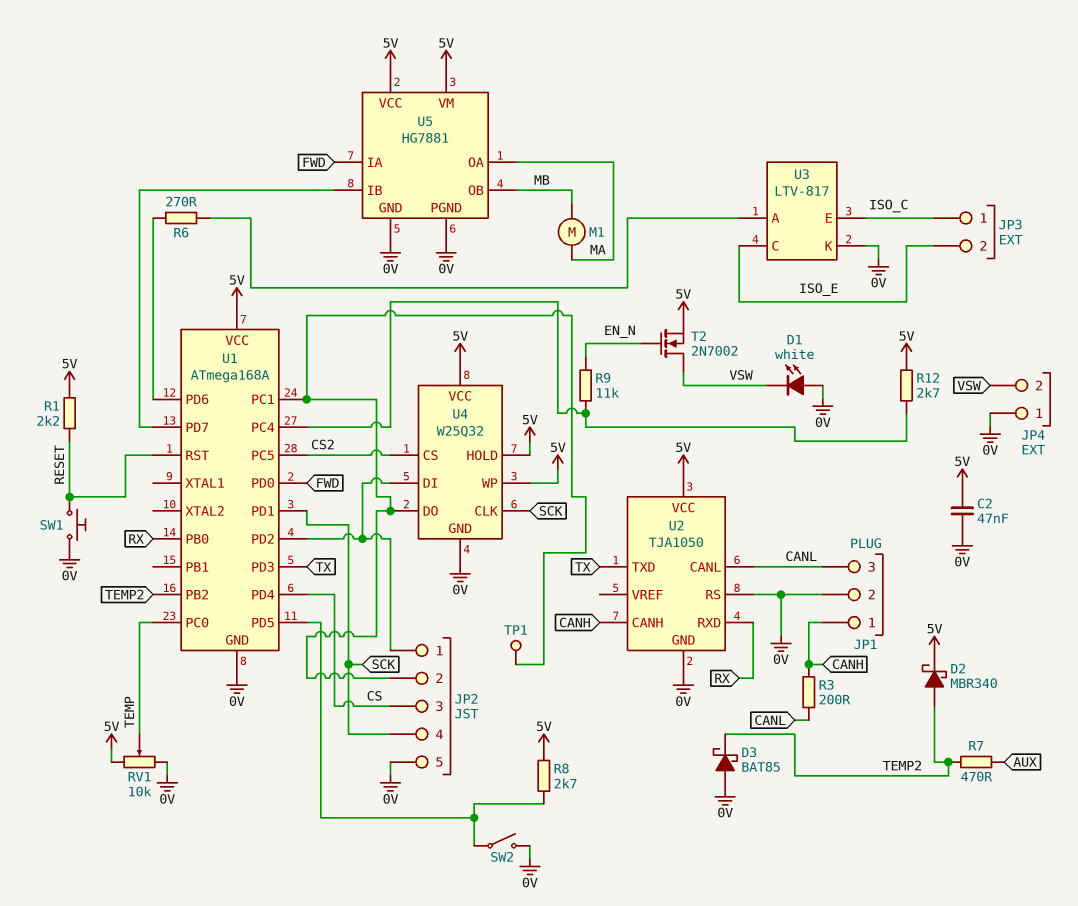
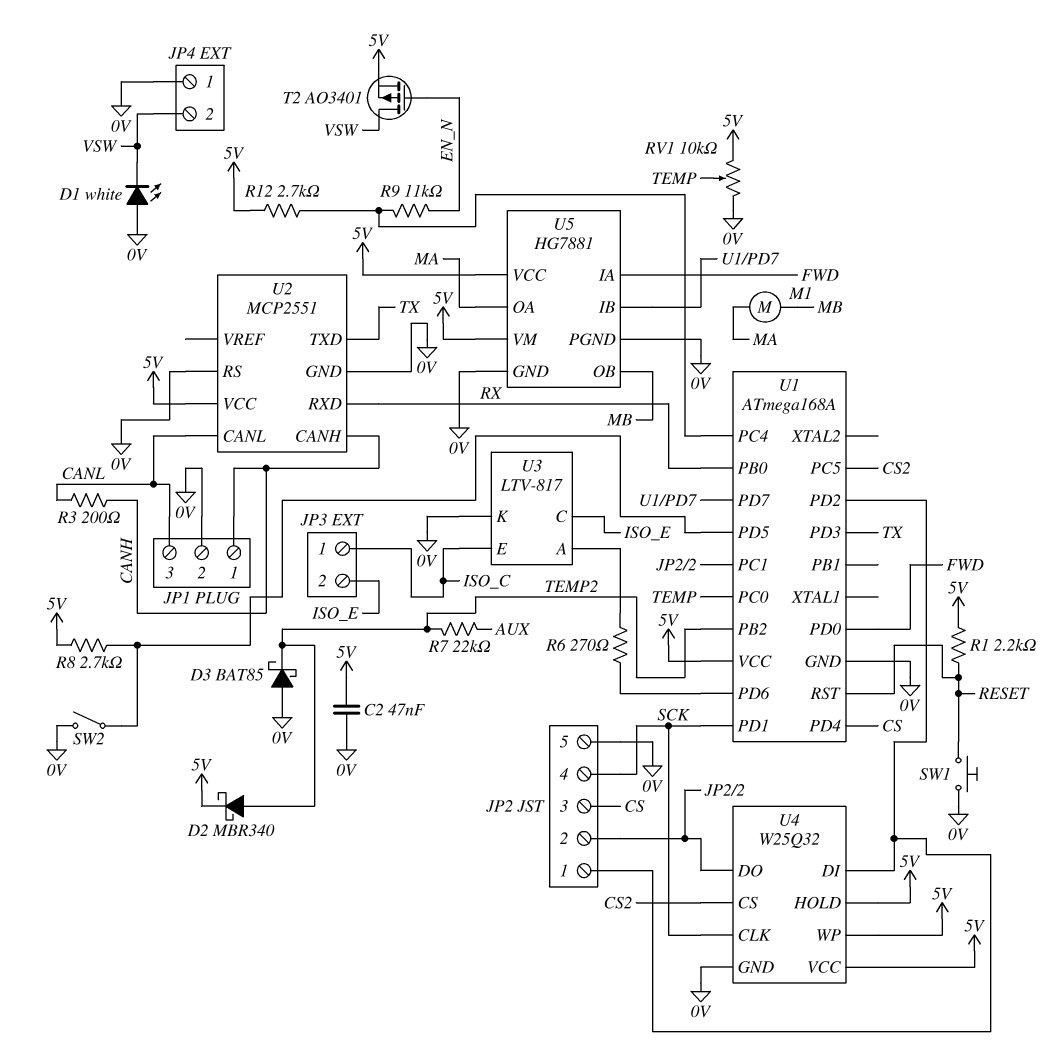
R7: 470 (AUX, TEMP2) -> 22k (AUX, TEMP2)
T2: NMOS 2N7002 (G EN_N, D VSW, S 5V) -> PMOS AO3401 (G EN_N, D VSW, S 5V)
TP1: test point (JP2/2) -> none
U2: TJA1050 -> MCP2551

